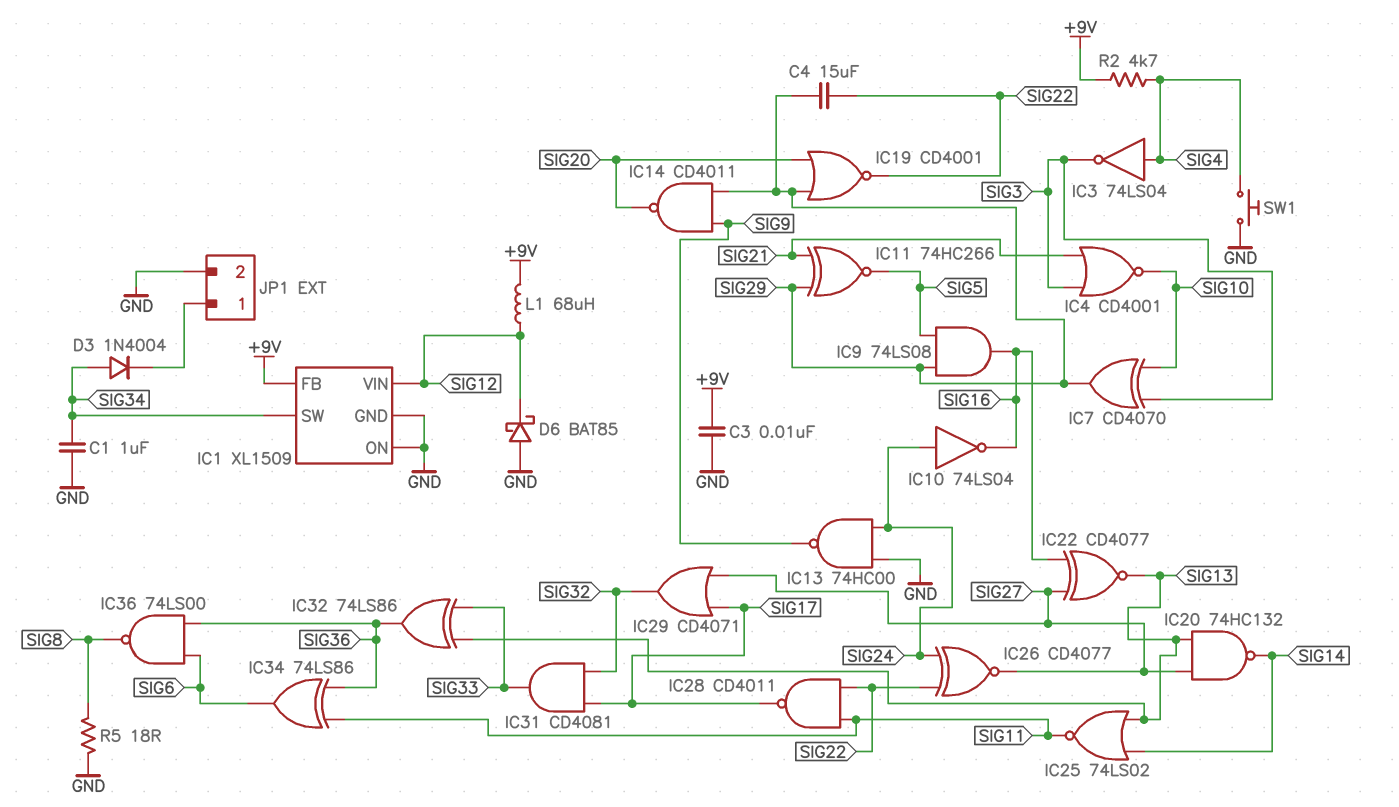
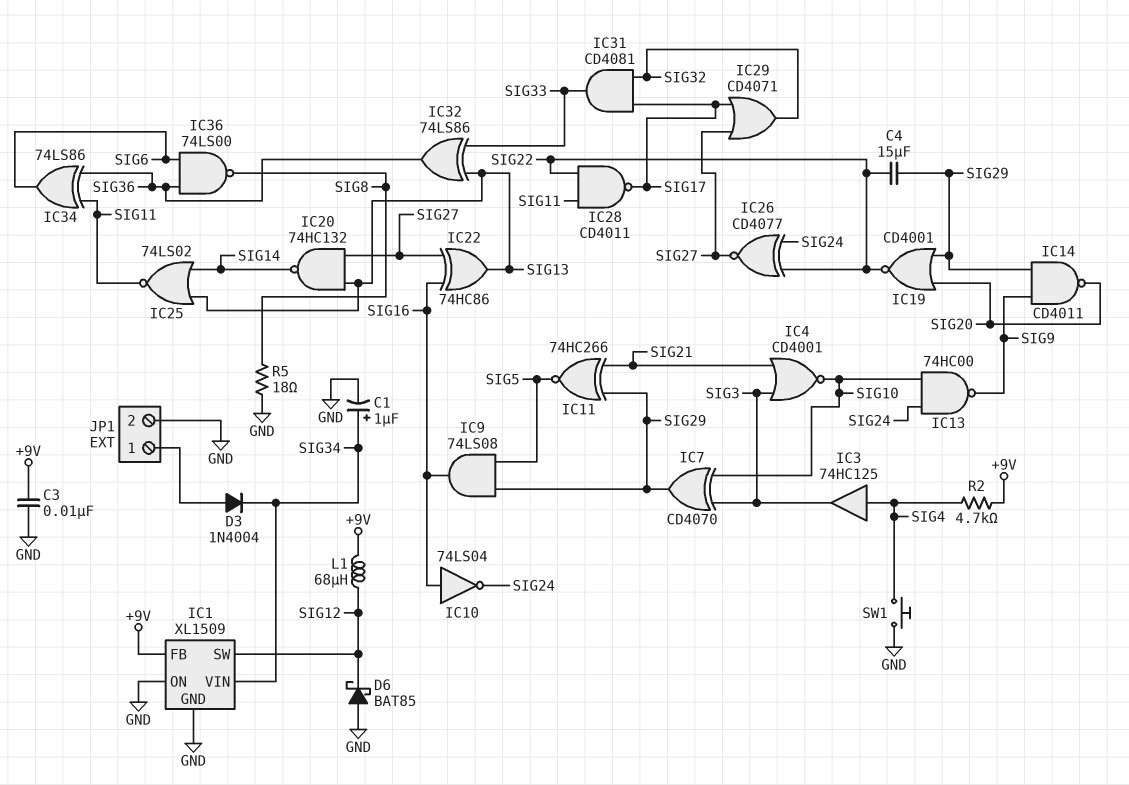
C1: 1uF (GND, SIG34) -> 1uF (plus SIG34, minus GND)
D3: diode 1N4004 (A SIG34, K JP1/1) -> diode 1N4004 (A JP1/1, K SIG34)
IC1 pin SW: SIG34 -> SIG12
IC1 pin VIN: SIG12 -> SIG34
IC3: NOT 74LS04 (in SIG4, out SIG3) -> buffer 74HC125 (in SIG4, out SIG3)
IC10: NOT 74LS04 (in SIG24, out SIG16) -> NOT 74LS04 (in SIG16, out SIG24)
IC13: NAND 74HC00 (in GND, in SIG24, out SIG9) -> NAND 74HC00 (in SIG10, in SIG24, out SIG9)
IC22: XNOR CD4077 (in SIG16, in SIG27, out SIG13) -> XOR 74HC86 (in SIG16, in SIG27, out SIG13)

